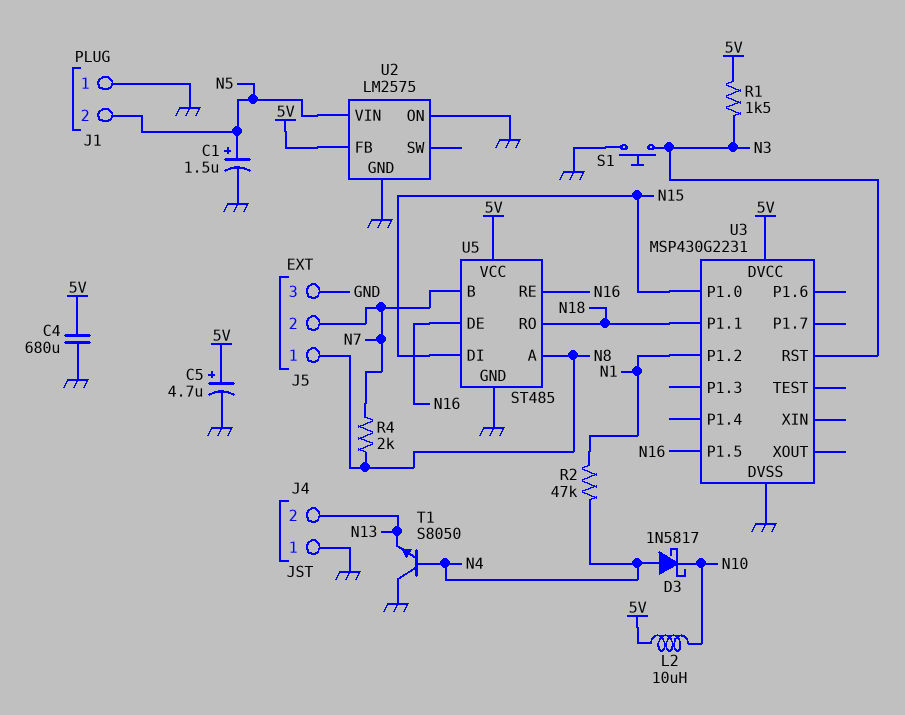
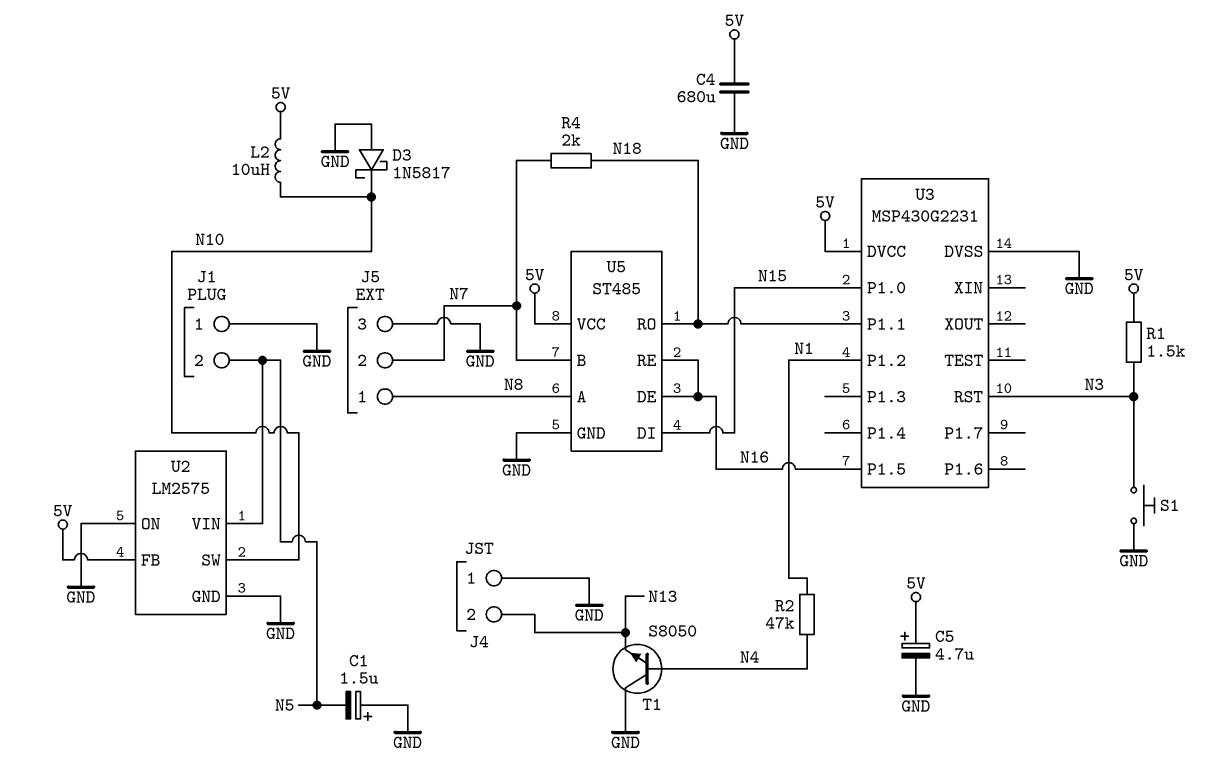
C1: 1.5uF (plus N5, minus GND) -> 1.5uF (plus GND, minus N5)
D3: schottky 1N5817 (A N4, K N10) -> schottky 1N5817 (A GND, K N10)
R4: 2k (N7, N8) -> 2k (N7, N18)
U2 pin SW: none -> N10

